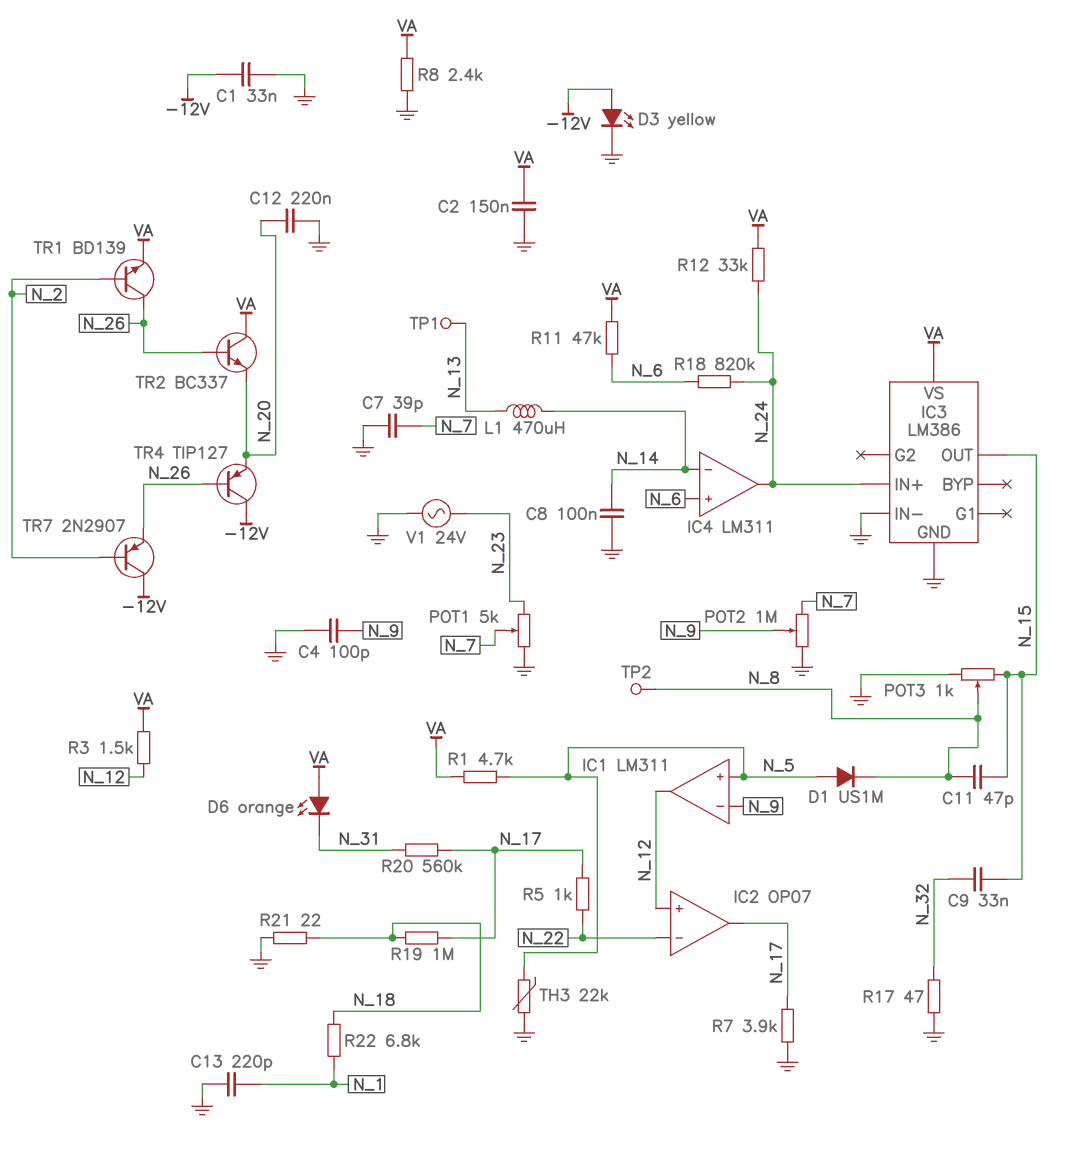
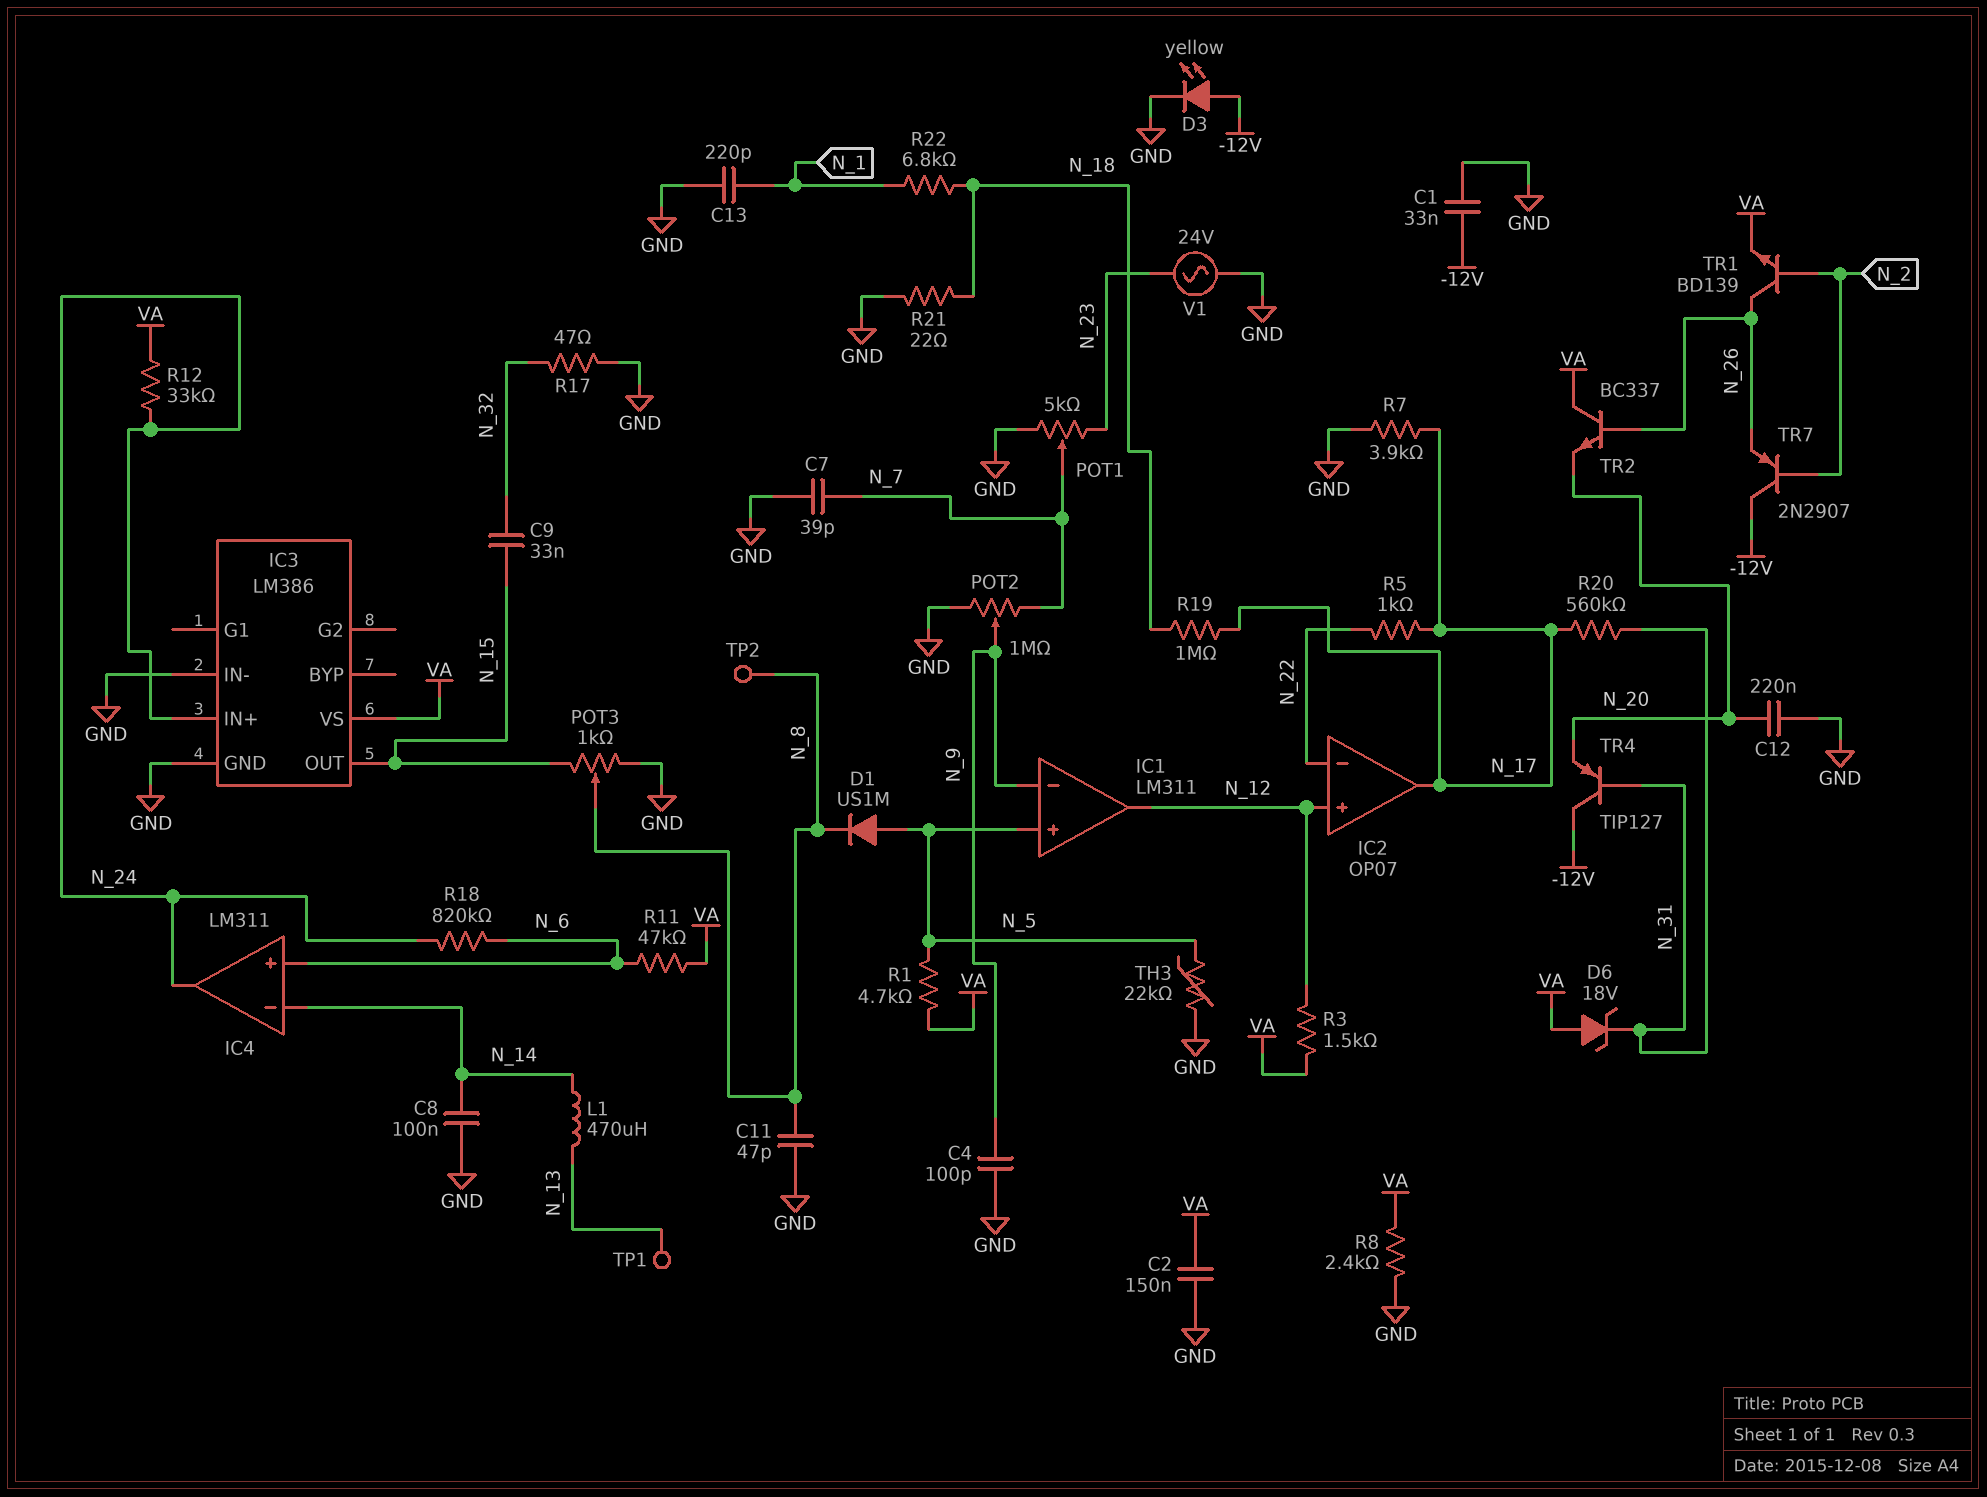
C11: 47pF (N_8, N_15) -> 47pF (GND, N_8)
D6: LED orange (A VA, K N_31) -> zener 18V (A VA, K N_31)
TR4: PNP TIP127 (B N_26, C -12V, E N_20) -> PNP TIP127 (B N_31, C -12V, E N_20)

